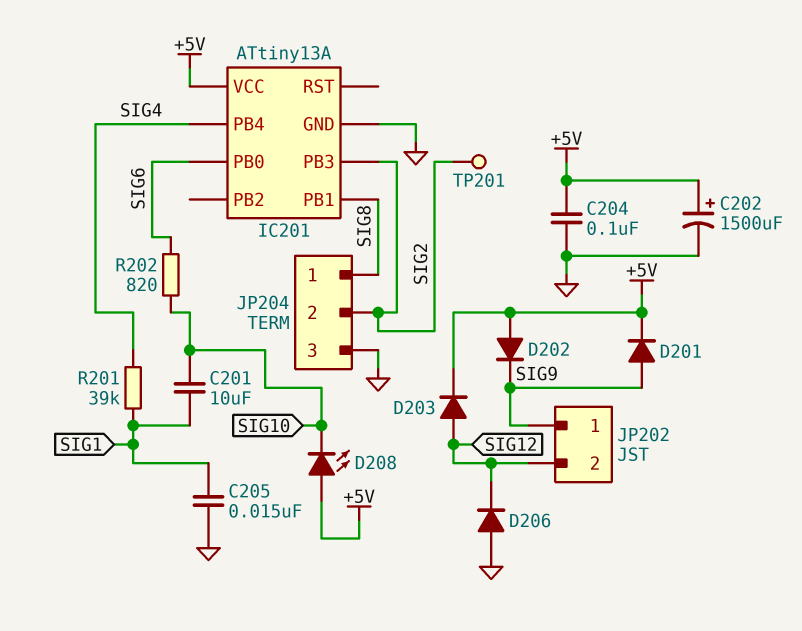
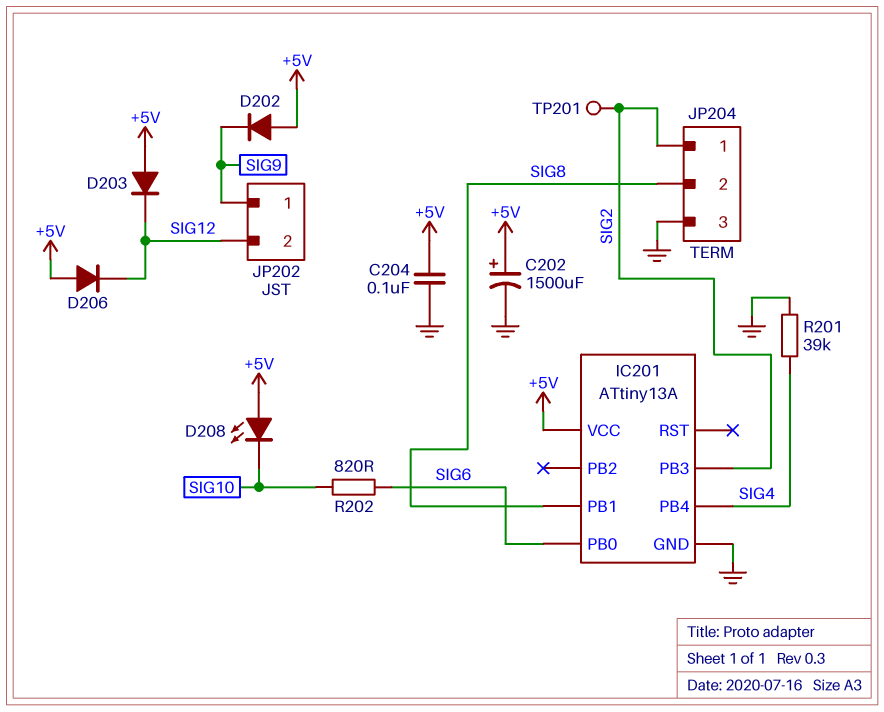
C201: 10uF (SIG1, SIG10) -> none
C205: 15nF (GND, SIG1) -> none
D201: diode (A SIG9, K +5V) -> none
D203: diode (A SIG12, K +5V) -> diode (A +5V, K SIG12)
D206: diode (A GND, K SIG12) -> diode (A +5V, K SIG12)
JP204 pin 1: SIG8 -> SIG2
JP204 pin 2: SIG2 -> SIG8
R201: 39k (SIG1, SIG4) -> 39k (GND, SIG4)

